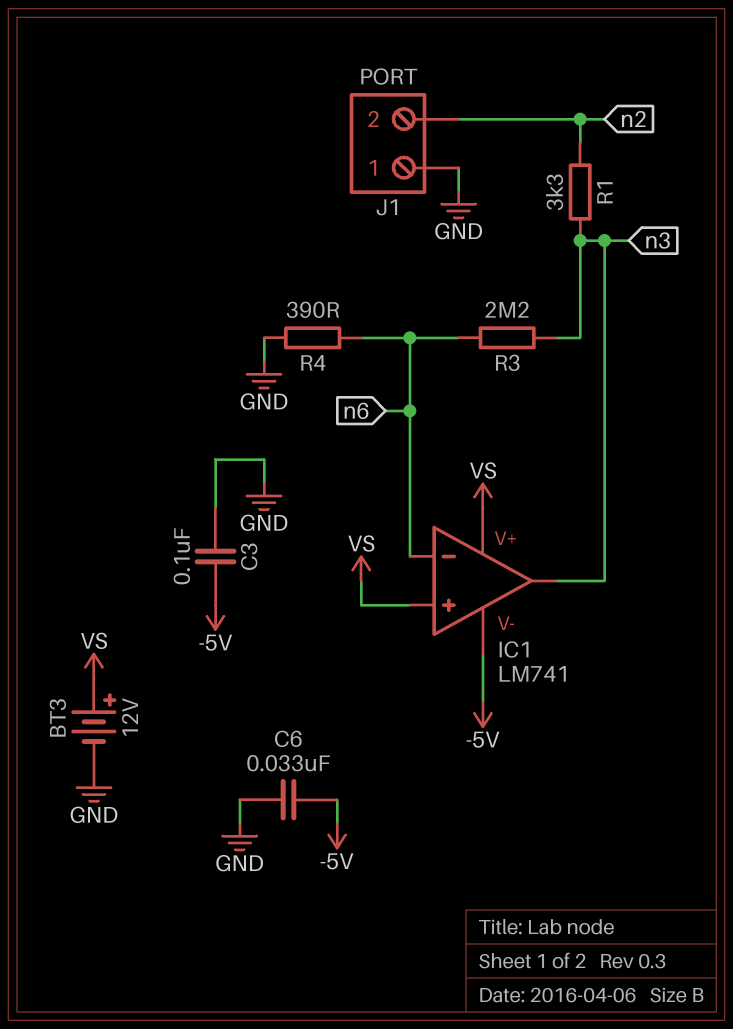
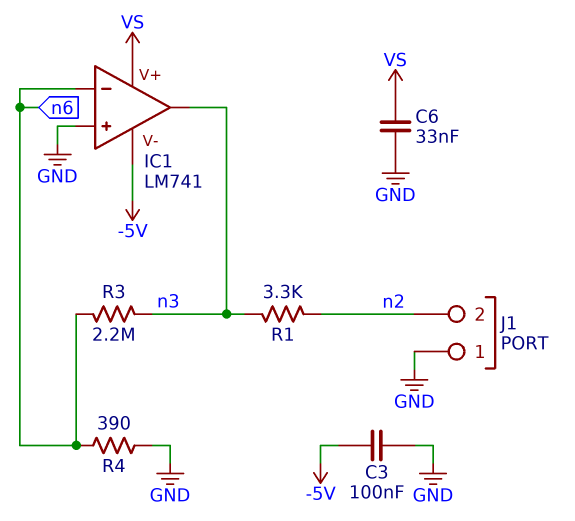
BT3: 12V (plus VS, minus GND) -> none
C6: 33nF (-5V, GND) -> 33nF (GND, VS)
IC1 pin in+: VS -> GND

